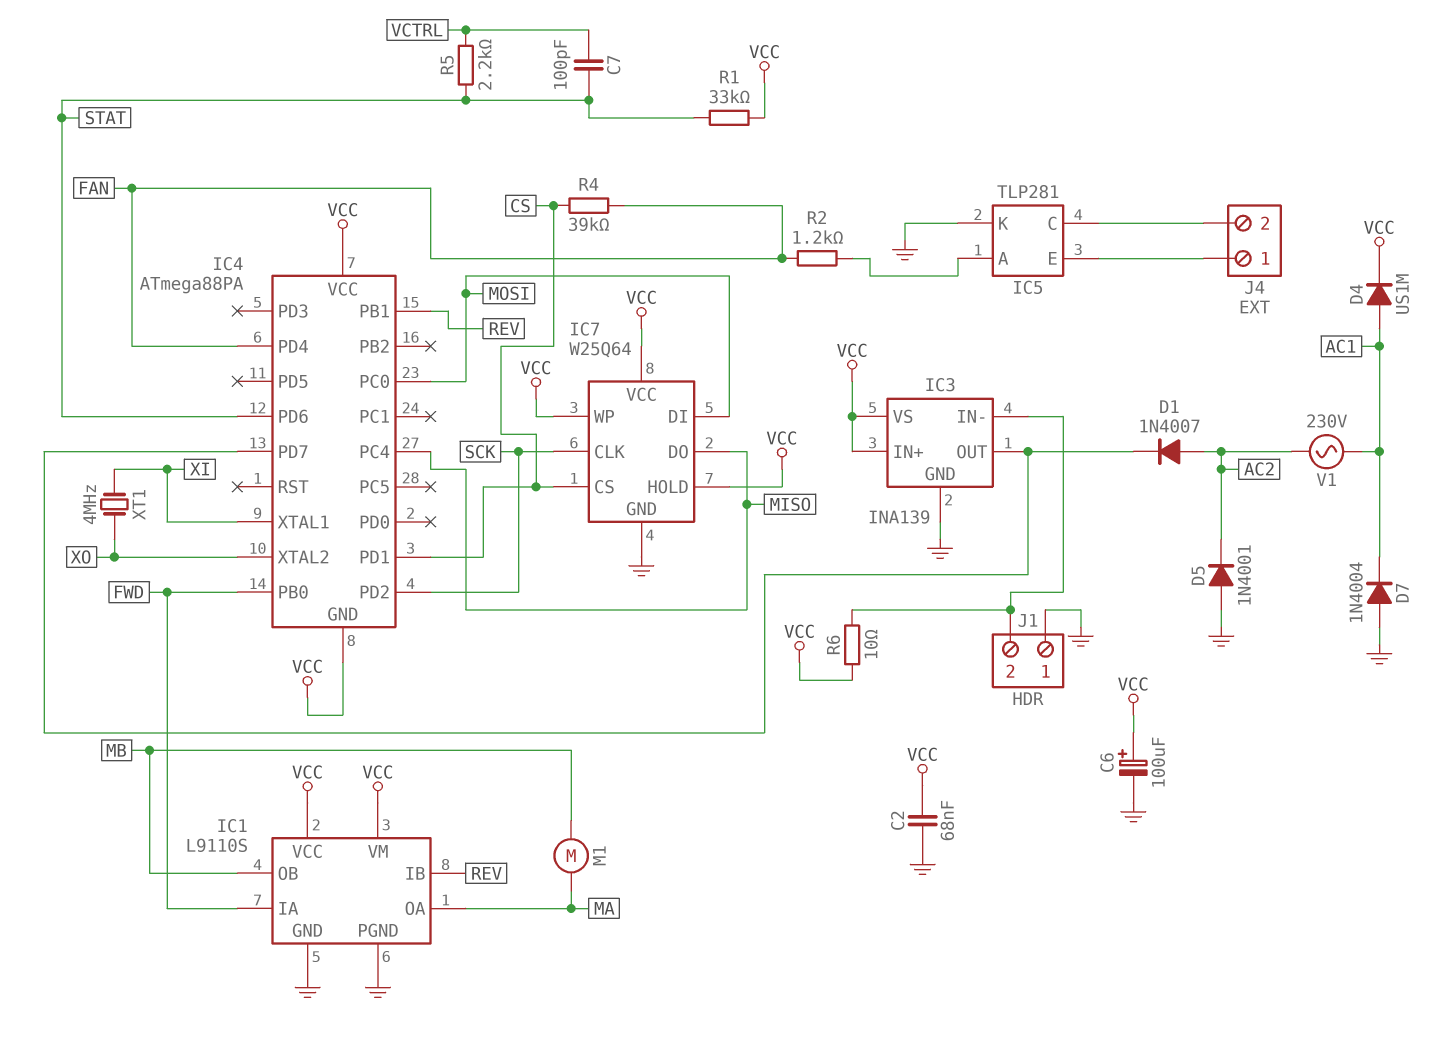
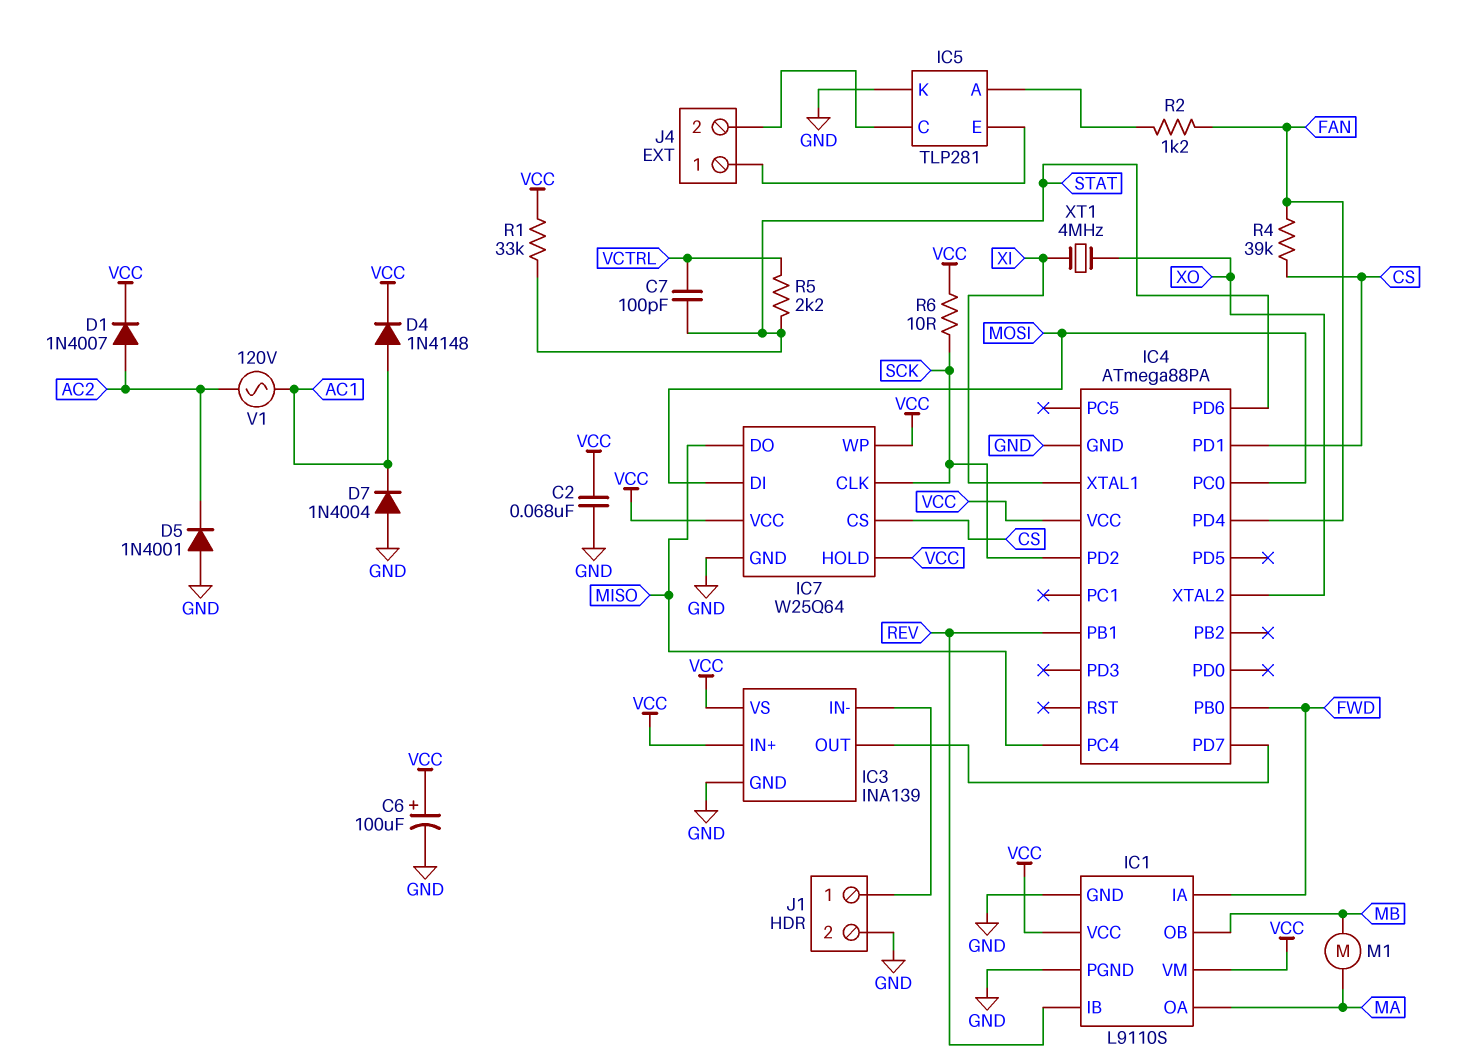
D1: diode 1N4007 (A AC2, K IC3/OUT) -> diode 1N4007 (A AC2, K VCC)
D4: diode US1M (A AC1, K VCC) -> diode 1N4148 (A AC1, K VCC)
IC4 pin GND: VCC -> GND
J1 pin 1: GND -> IC3/IN-
J1 pin 2: IC3/IN- -> GND
R6: 10 (IC3/IN-, VCC) -> 10 (SCK, VCC)
V1: AC 230V (AC1, AC2) -> AC 120V (AC1, AC2)

